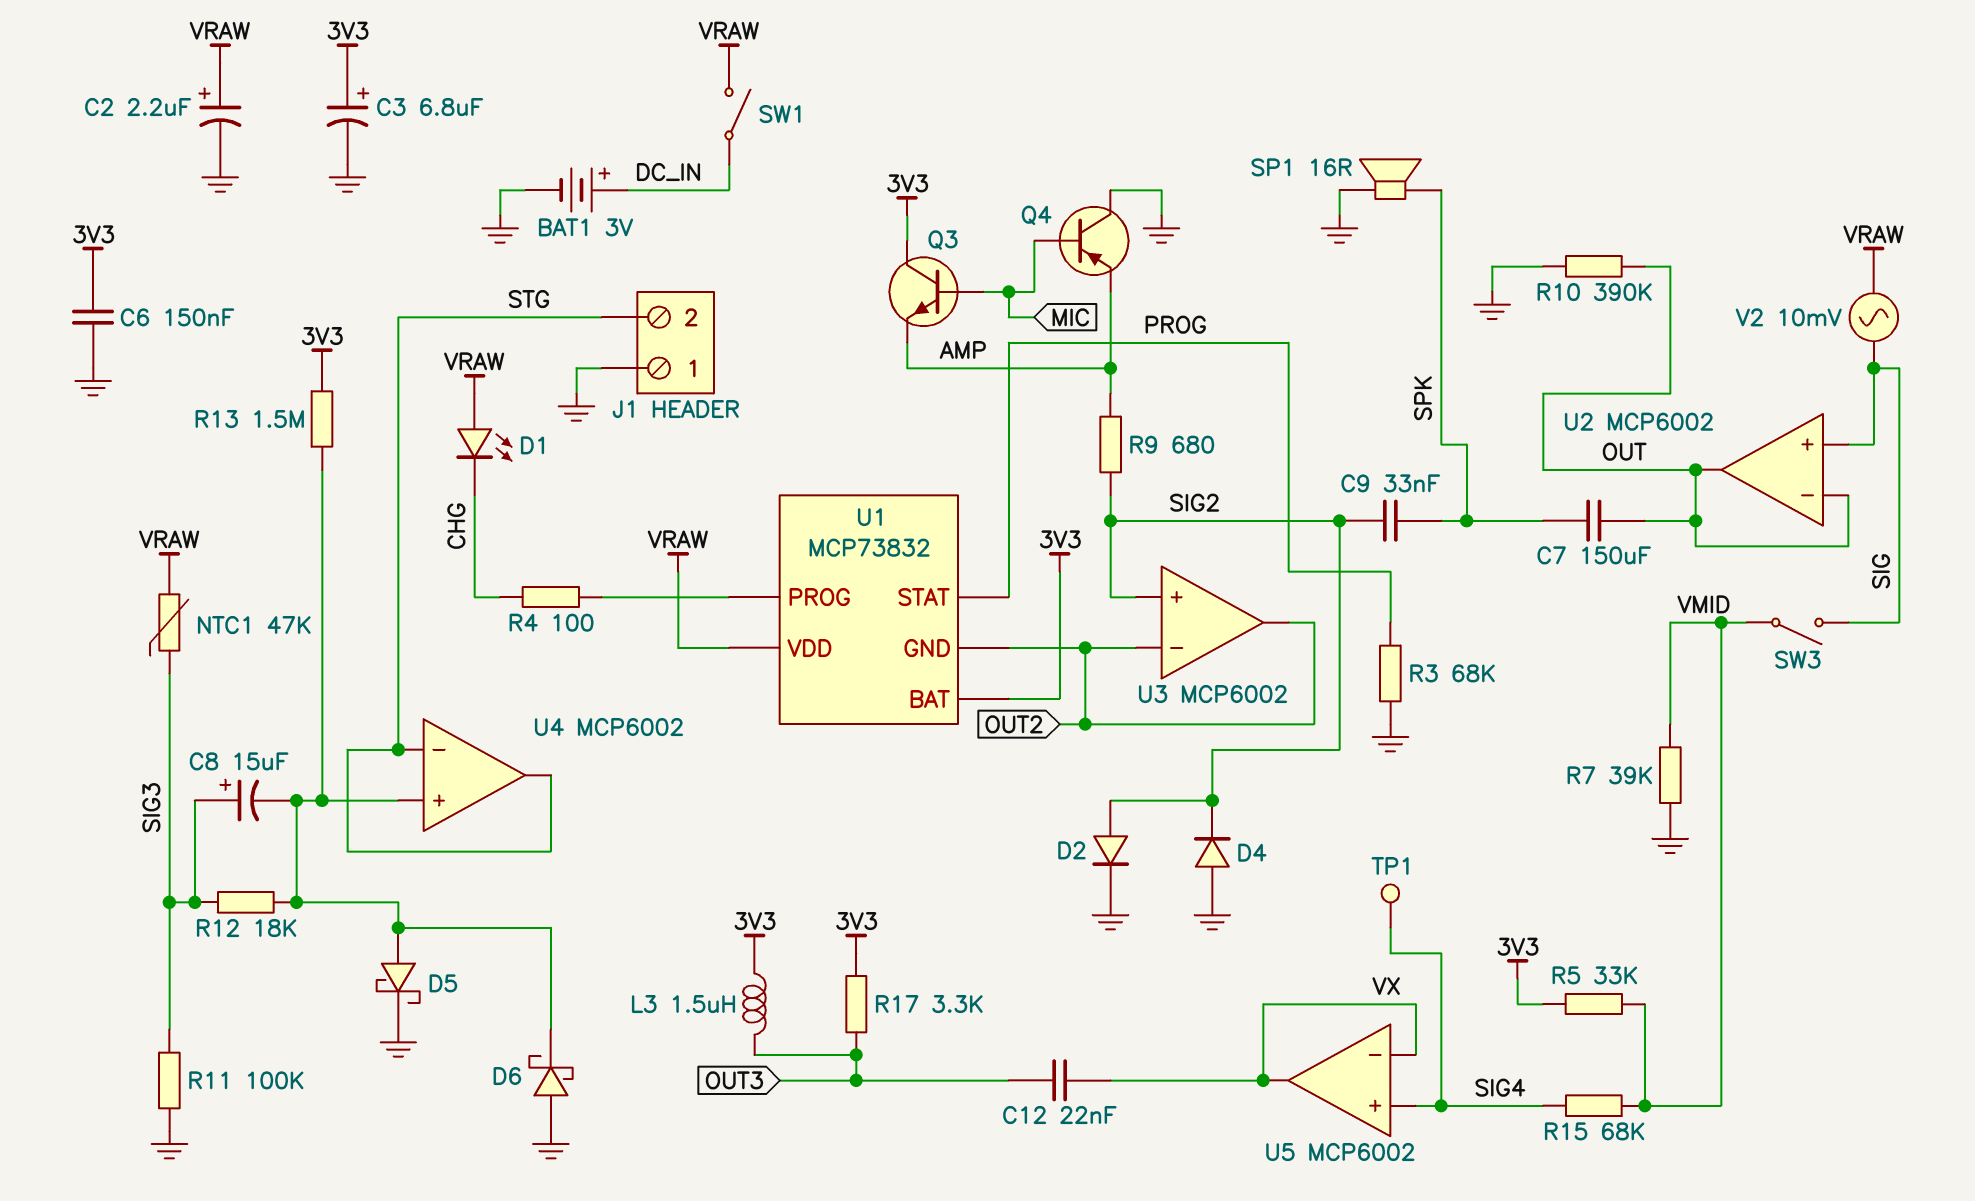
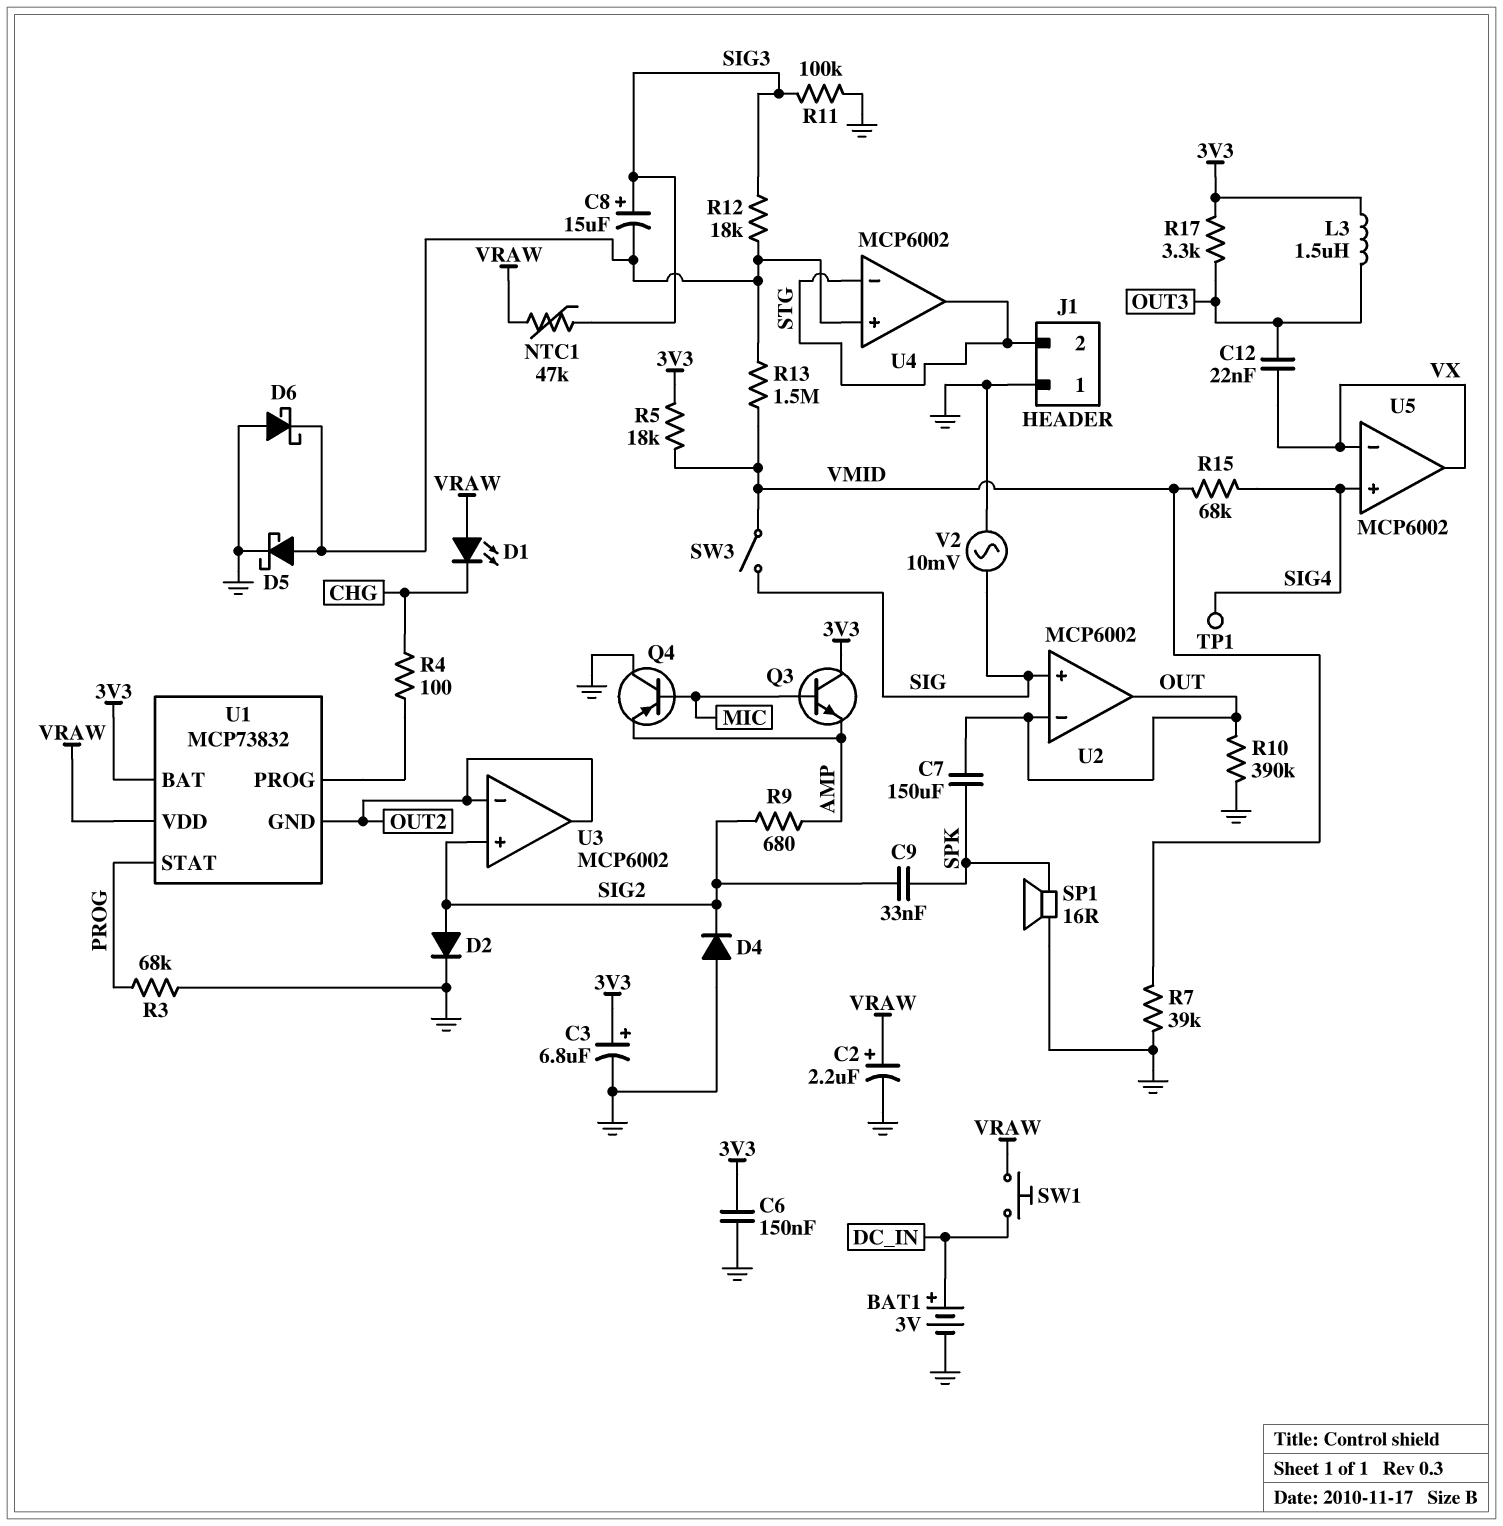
R5: 33k (3V3, VMID) -> 18k (3V3, VMID)
R13: 1.5M (3V3, U4/in+) -> 1.5M (U4/in+, VMID)
SW1: switch (DC_IN, VRAW) -> button (DC_IN, VRAW)
V2: AC 10mV (SIG, VRAW) -> AC 10mV (GND, SIG)

